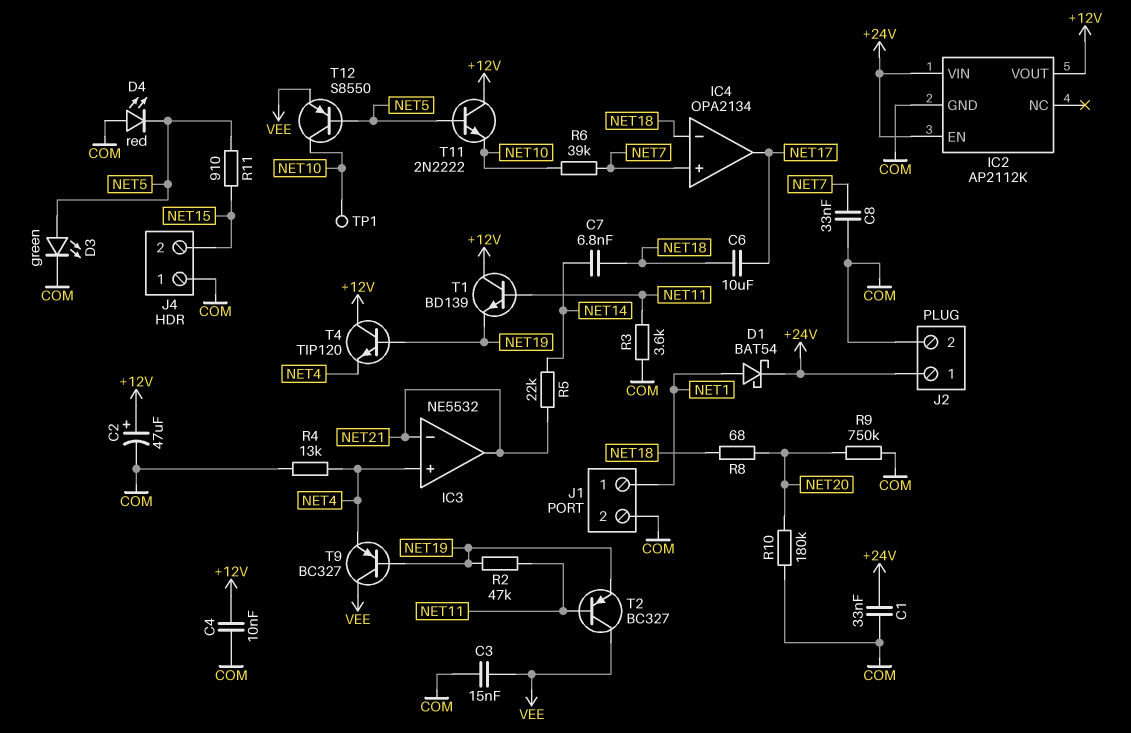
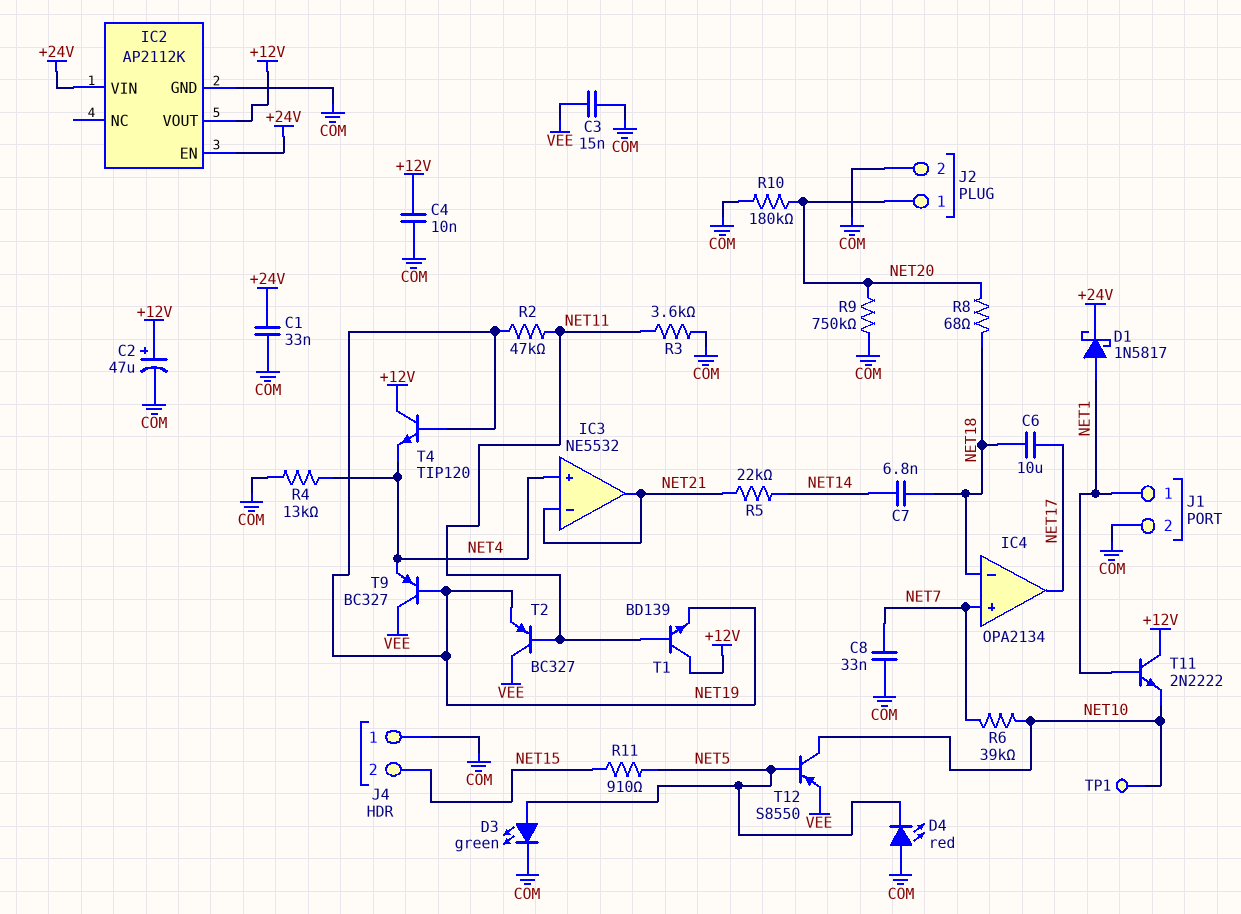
D1: schottky BAT54 (A NET1, K +24V) -> schottky 1N5817 (A NET1, K +24V)
J2 pin 1: +24V -> NET20
T11: NPN 2N2222 (B NET5, C +12V, E NET10) -> NPN 2N2222 (B NET1, C +12V, E NET10)

